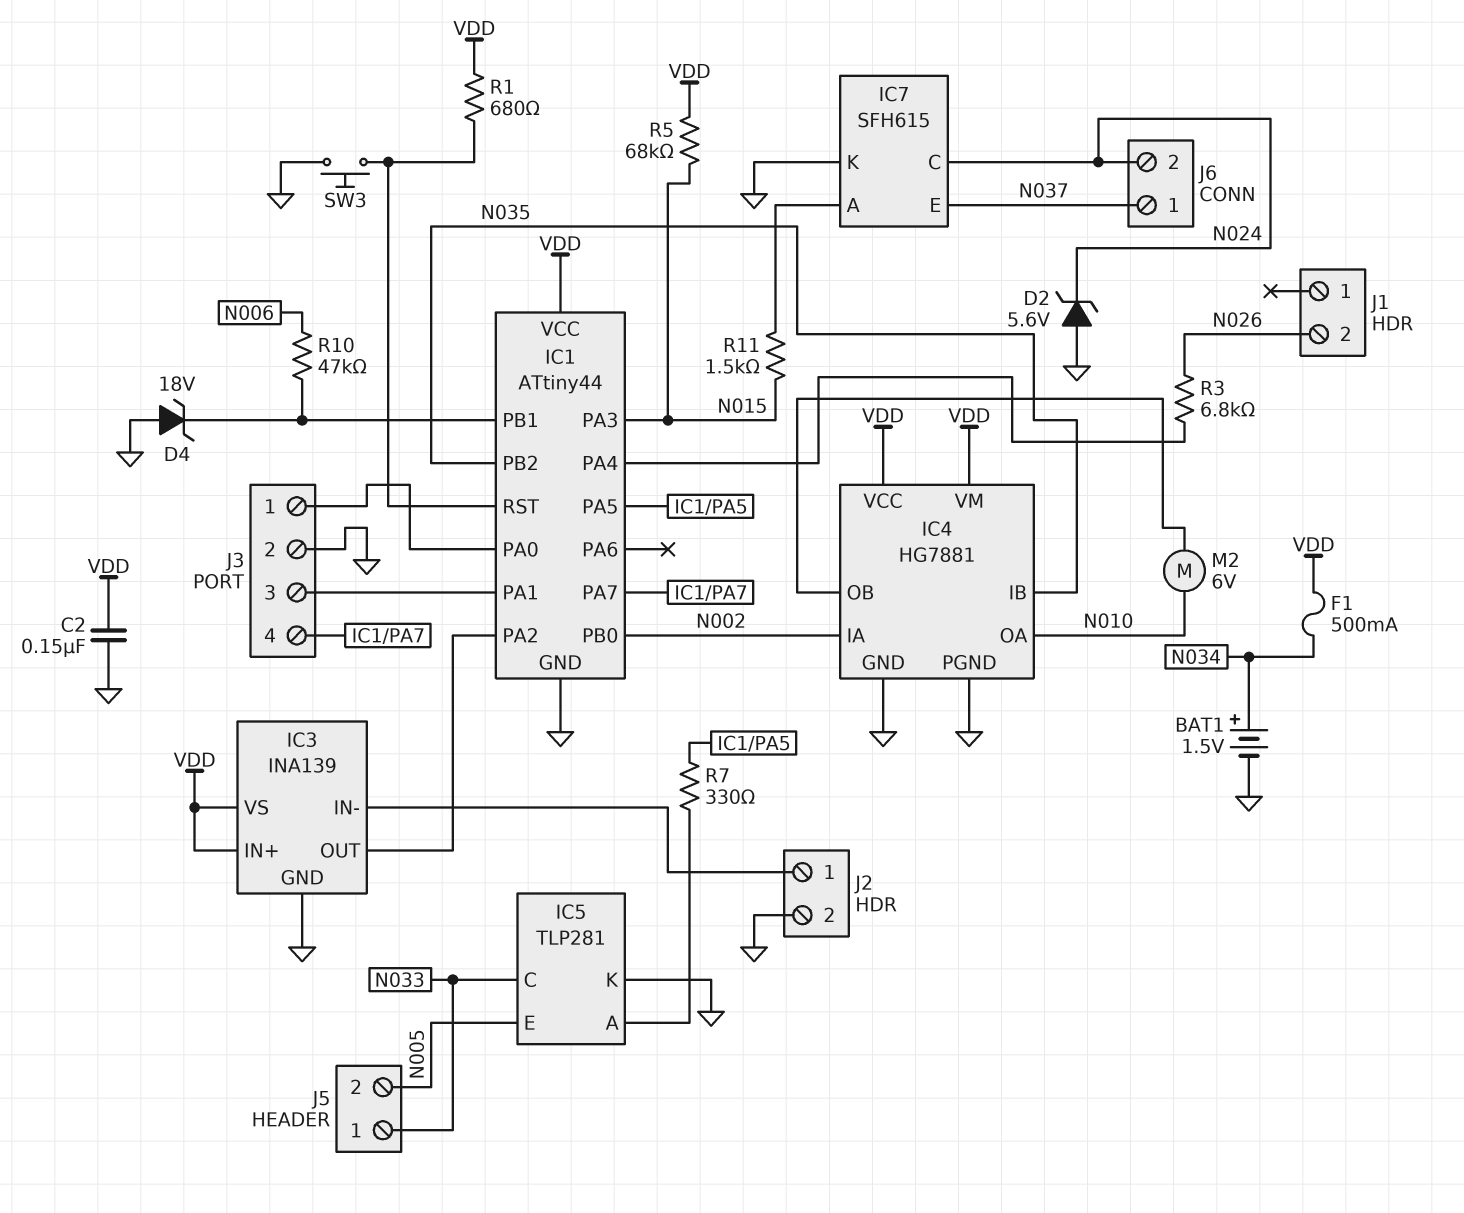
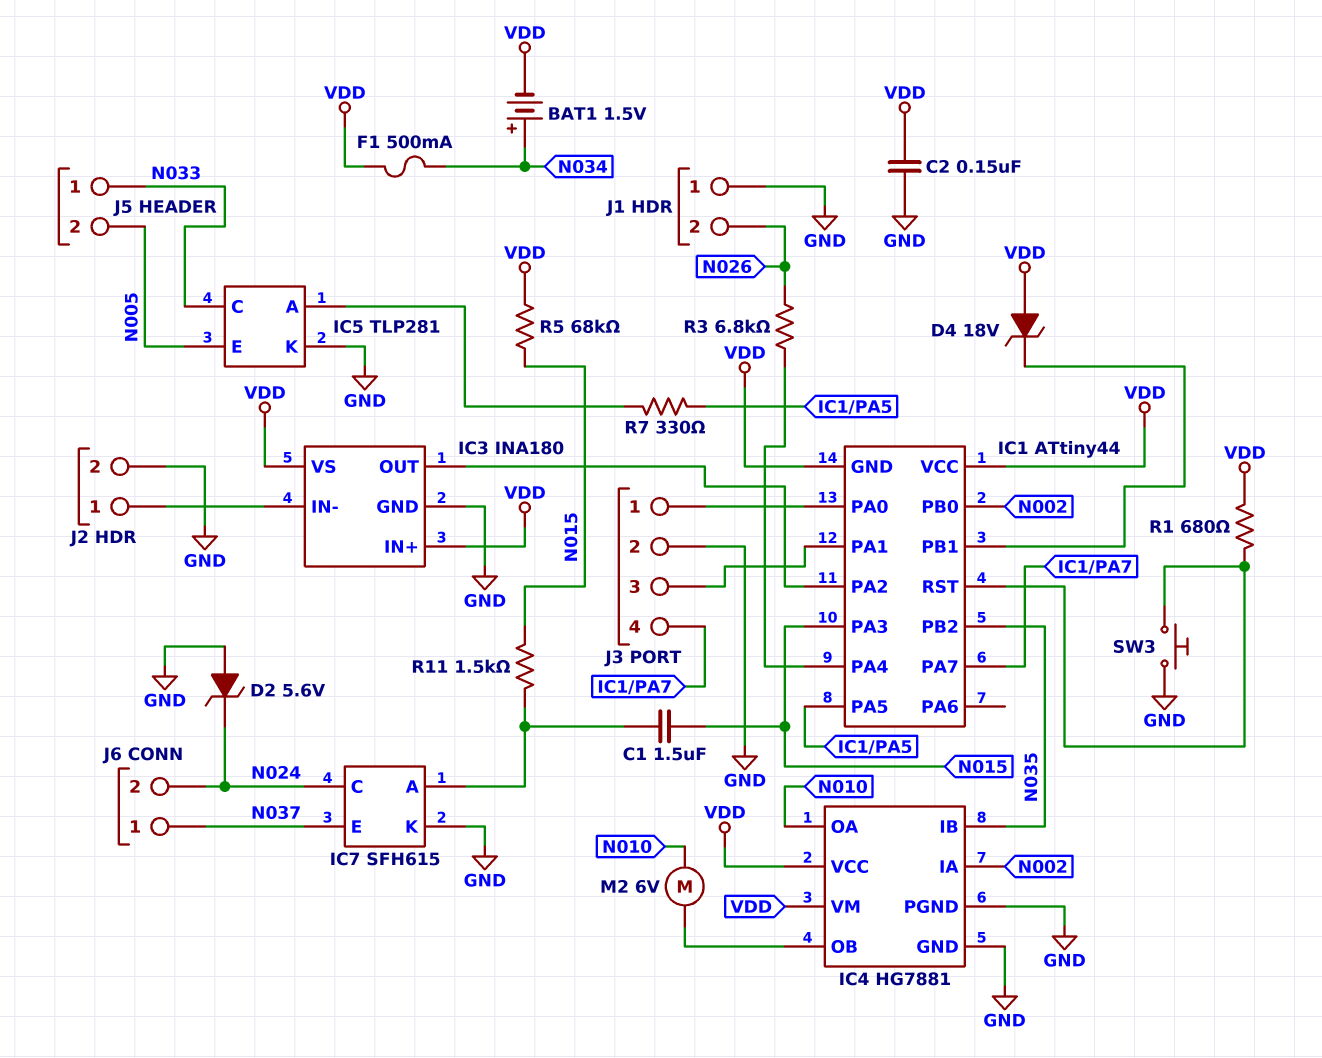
BAT1: 1.5V (plus N034, minus GND) -> 1.5V (plus N034, minus VDD)
C1: none -> 1.5uF (IC7/A, N015)
D4: zener 18V (A GND, K IC1/PB1) -> zener 18V (A VDD, K IC1/PB1)
IC1 pin GND: GND -> VDD
IC3: INA139 -> INA180
J1 pin 1: none -> GND
R10: 47k (IC1/PB1, N006) -> none

